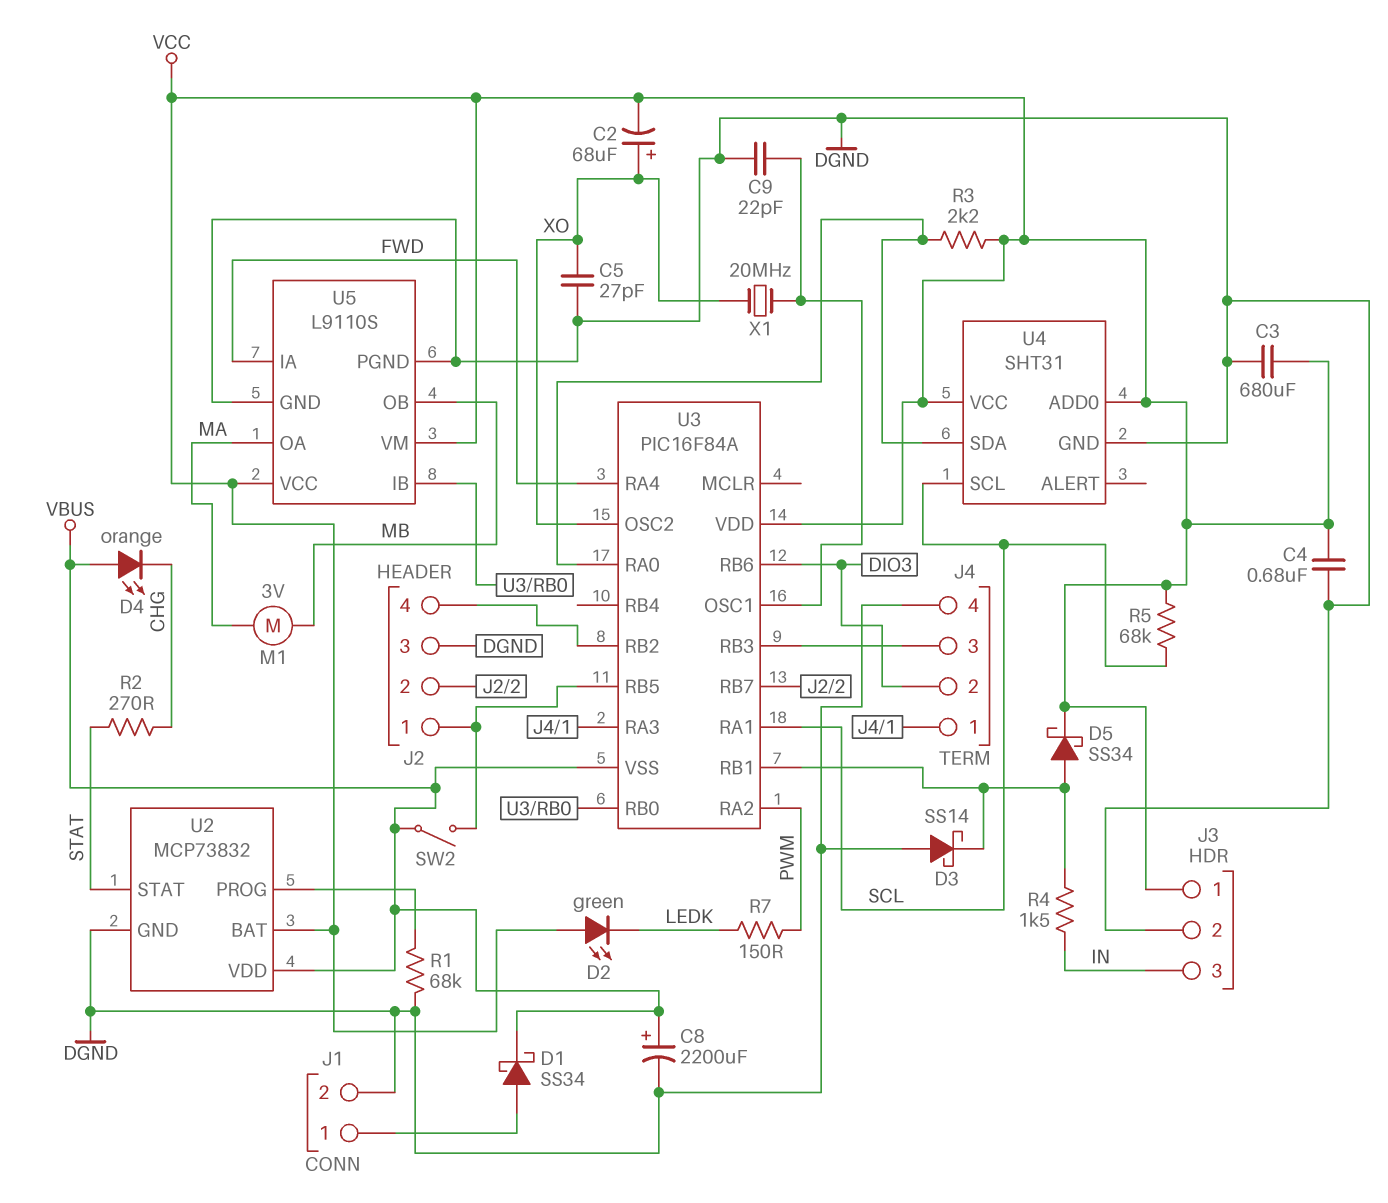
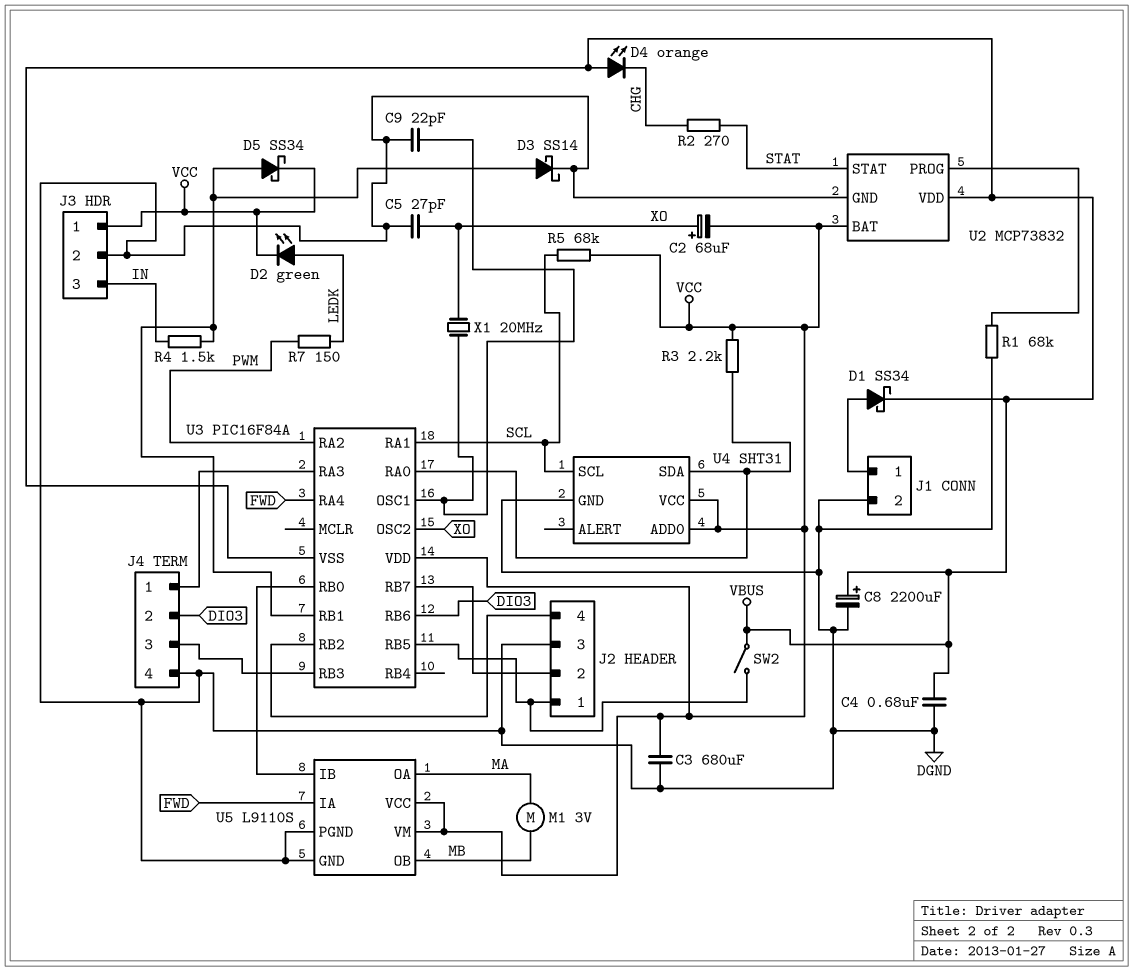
C4: 680nF (DGND, VCC) -> 680nF (DGND, VBUS)
D2: LED green (A VCC, K LEDK) -> LED green (A LEDK, K VCC)
D3: schottky SS14 (A DGND, K U3/RB1) -> schottky SS14 (A U3/RB1, K DGND)

